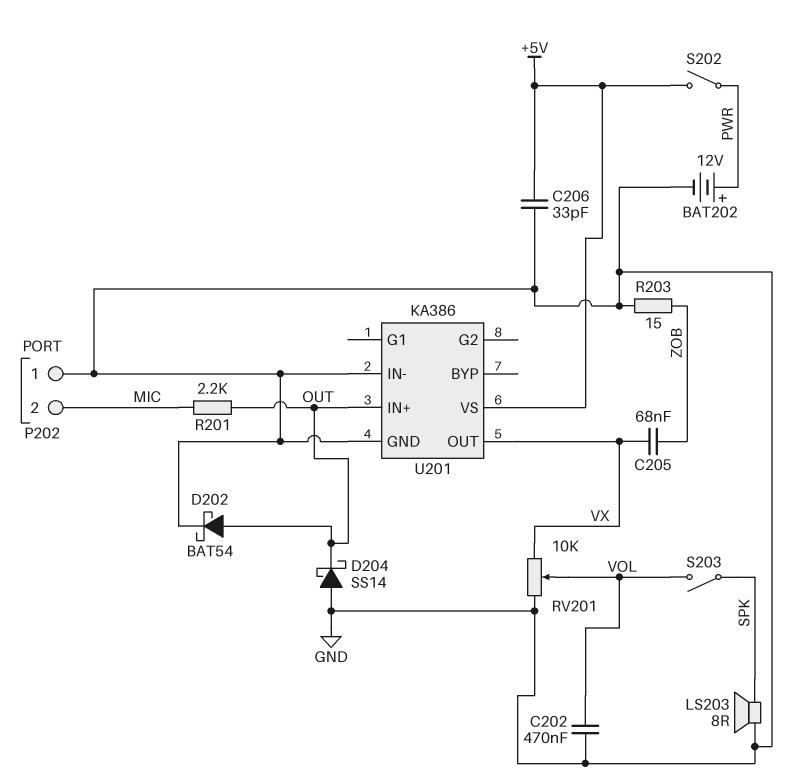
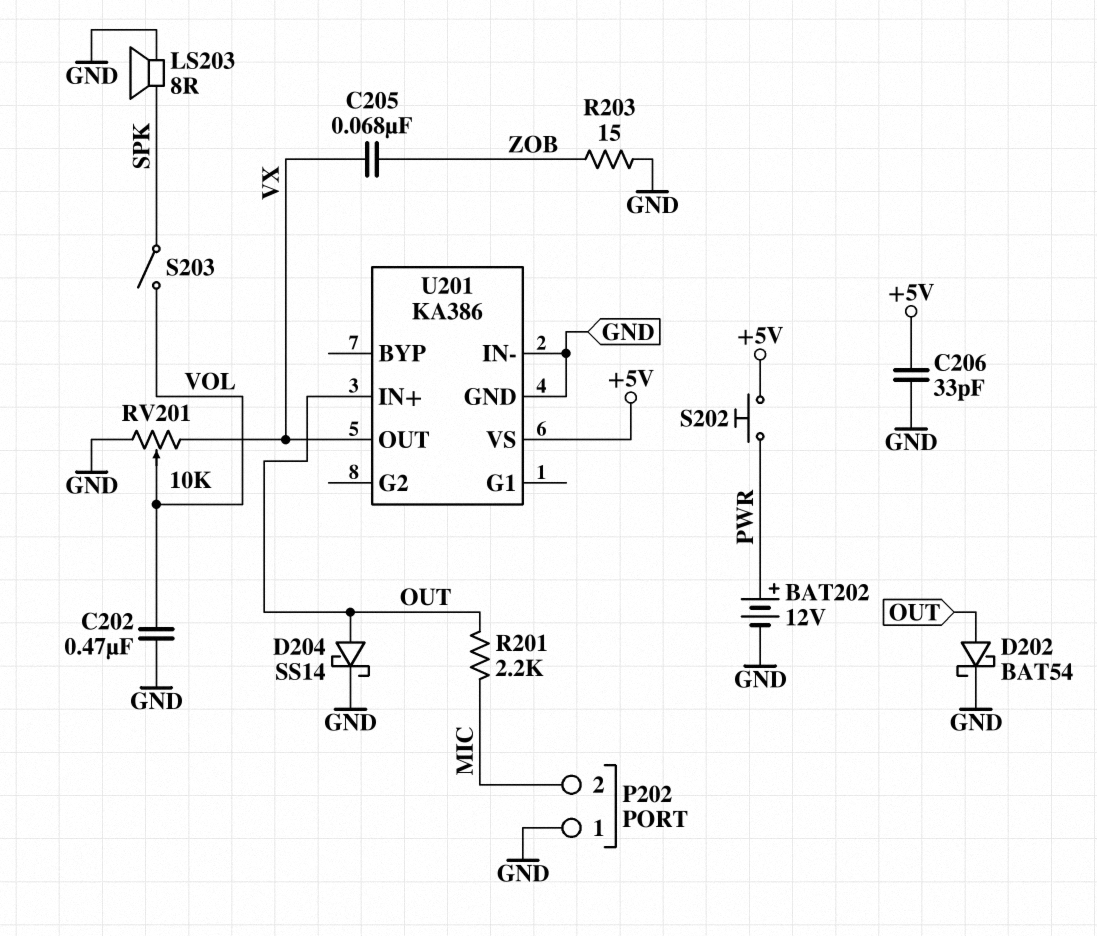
D204: schottky SS14 (A GND, K OUT) -> schottky SS14 (A OUT, K GND)
S202: switch (+5V, PWR) -> button (+5V, PWR)

